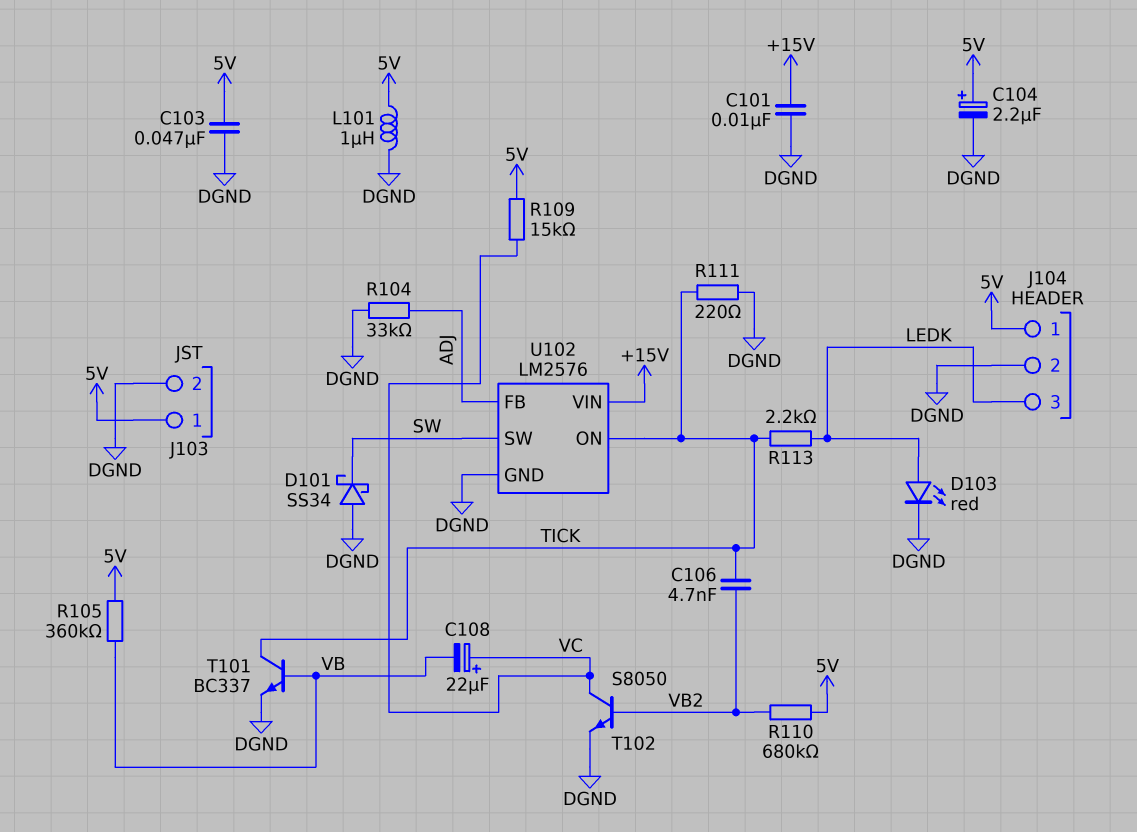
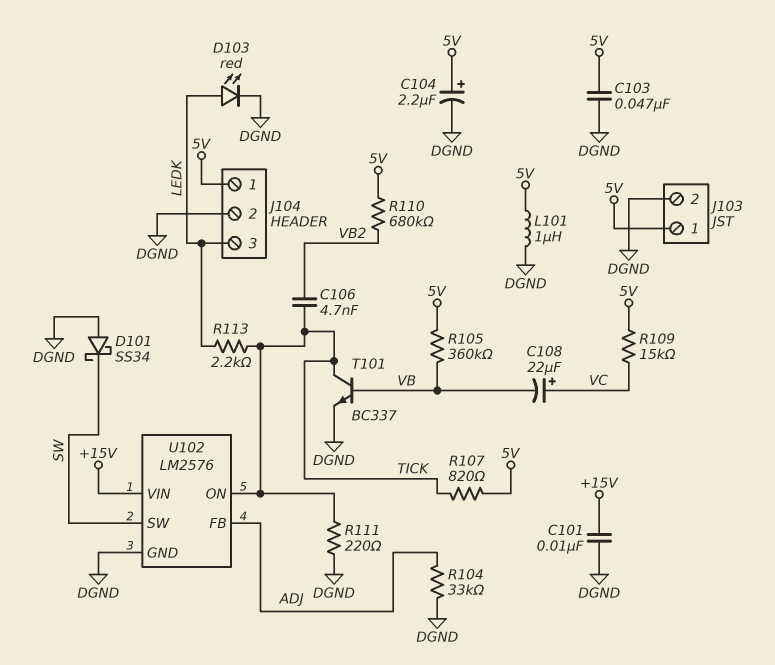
R107: none -> 820 (5V, TICK)
T102: NPN S8050 (B VB2, C VC, E DGND) -> none

